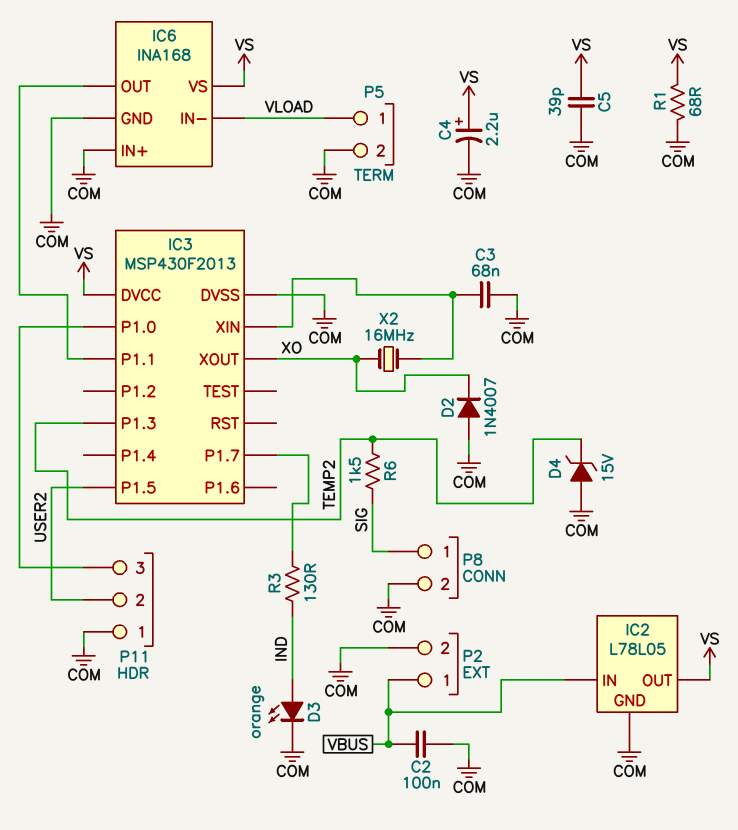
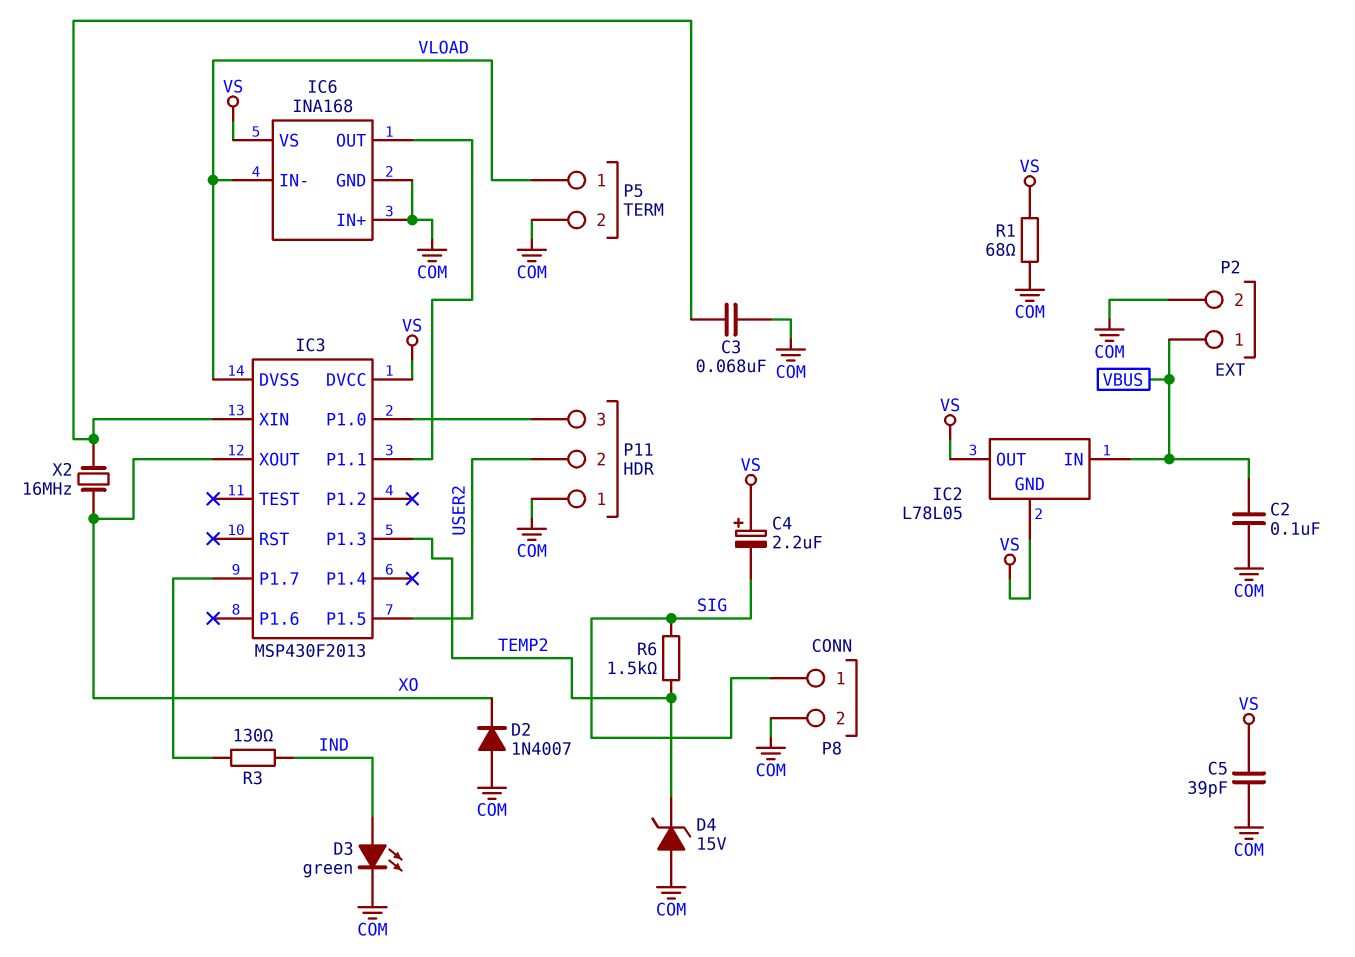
C4: 2.2uF (plus VS, minus COM) -> 2.2uF (plus VS, minus SIG)
D3: LED orange (A IND, K COM) -> LED green (A IND, K COM)
IC2 pin GND: COM -> VS
IC3 pin DVSS: COM -> VLOAD

